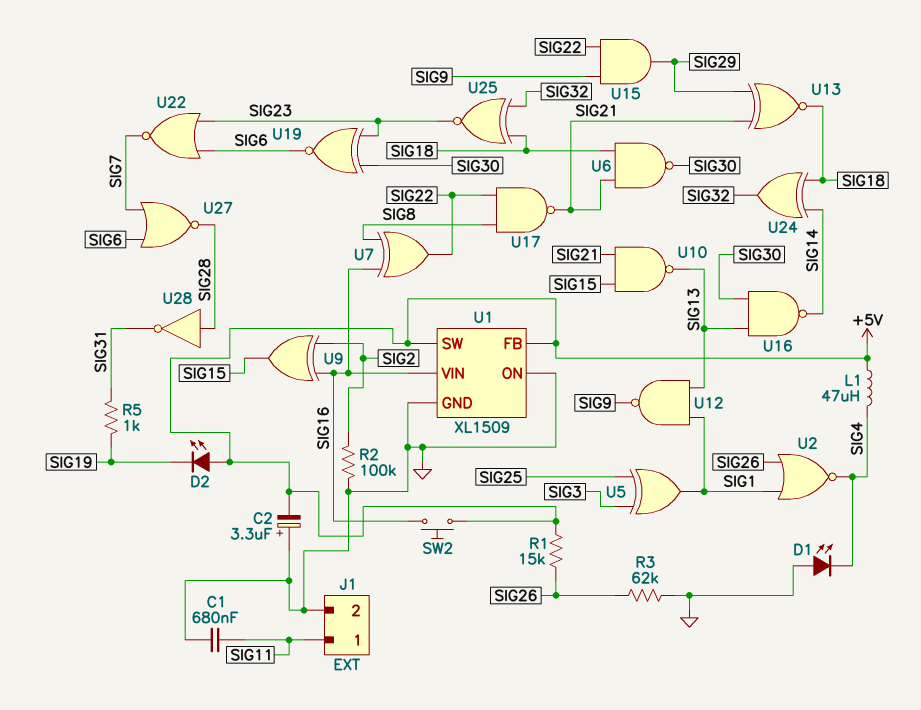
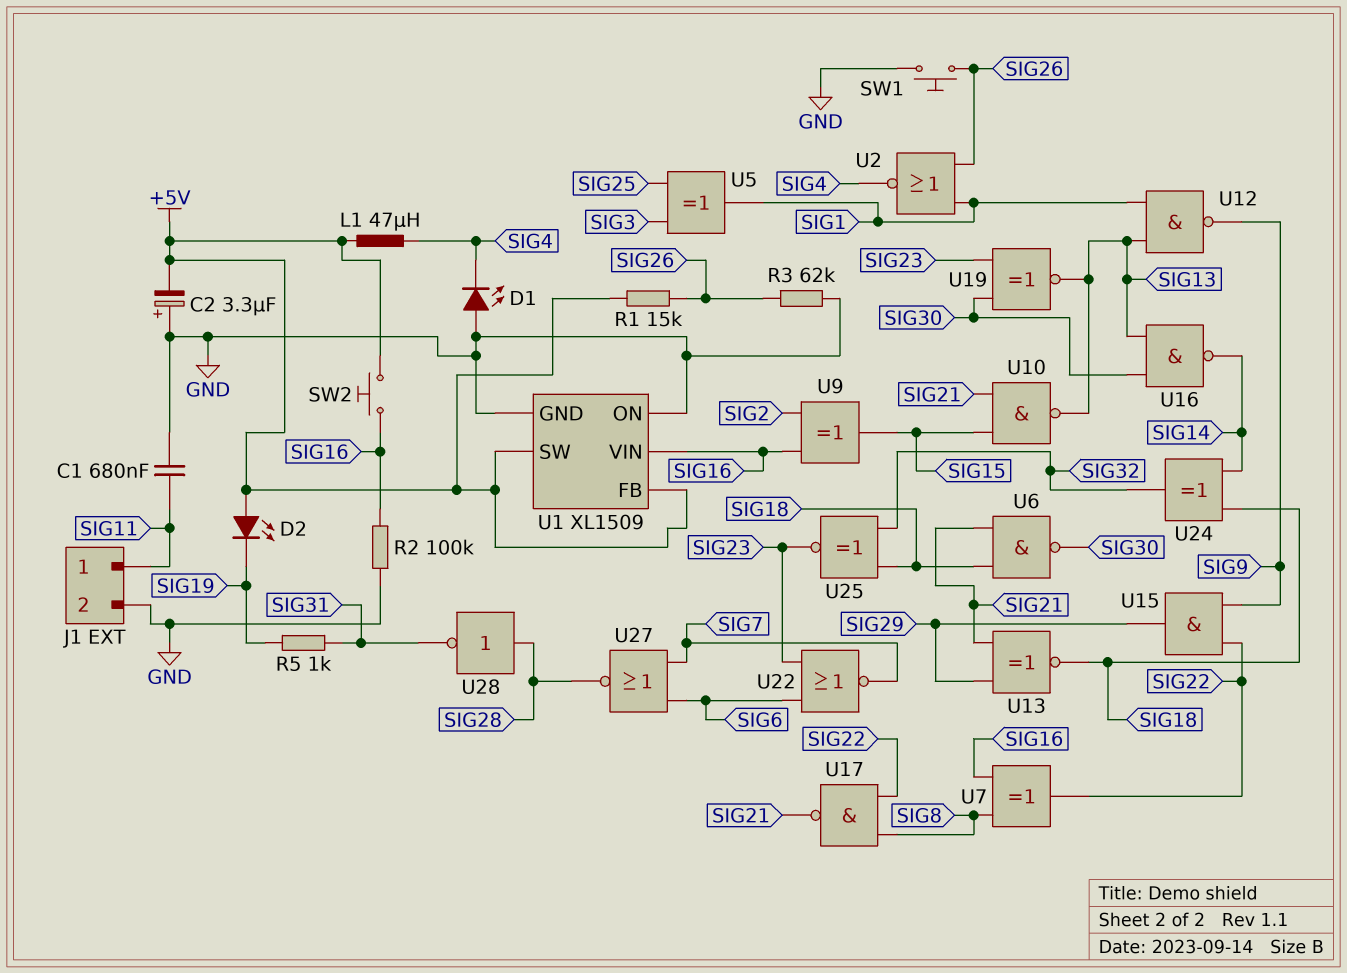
R2: 100k (GND, SIG2) -> 100k (GND, SIG16)
SW1: none -> button (GND, SIG26)
U19: XNOR (in SIG23, in SIG30, out SIG6) -> XNOR (in SIG23, in SIG30, out SIG13)

